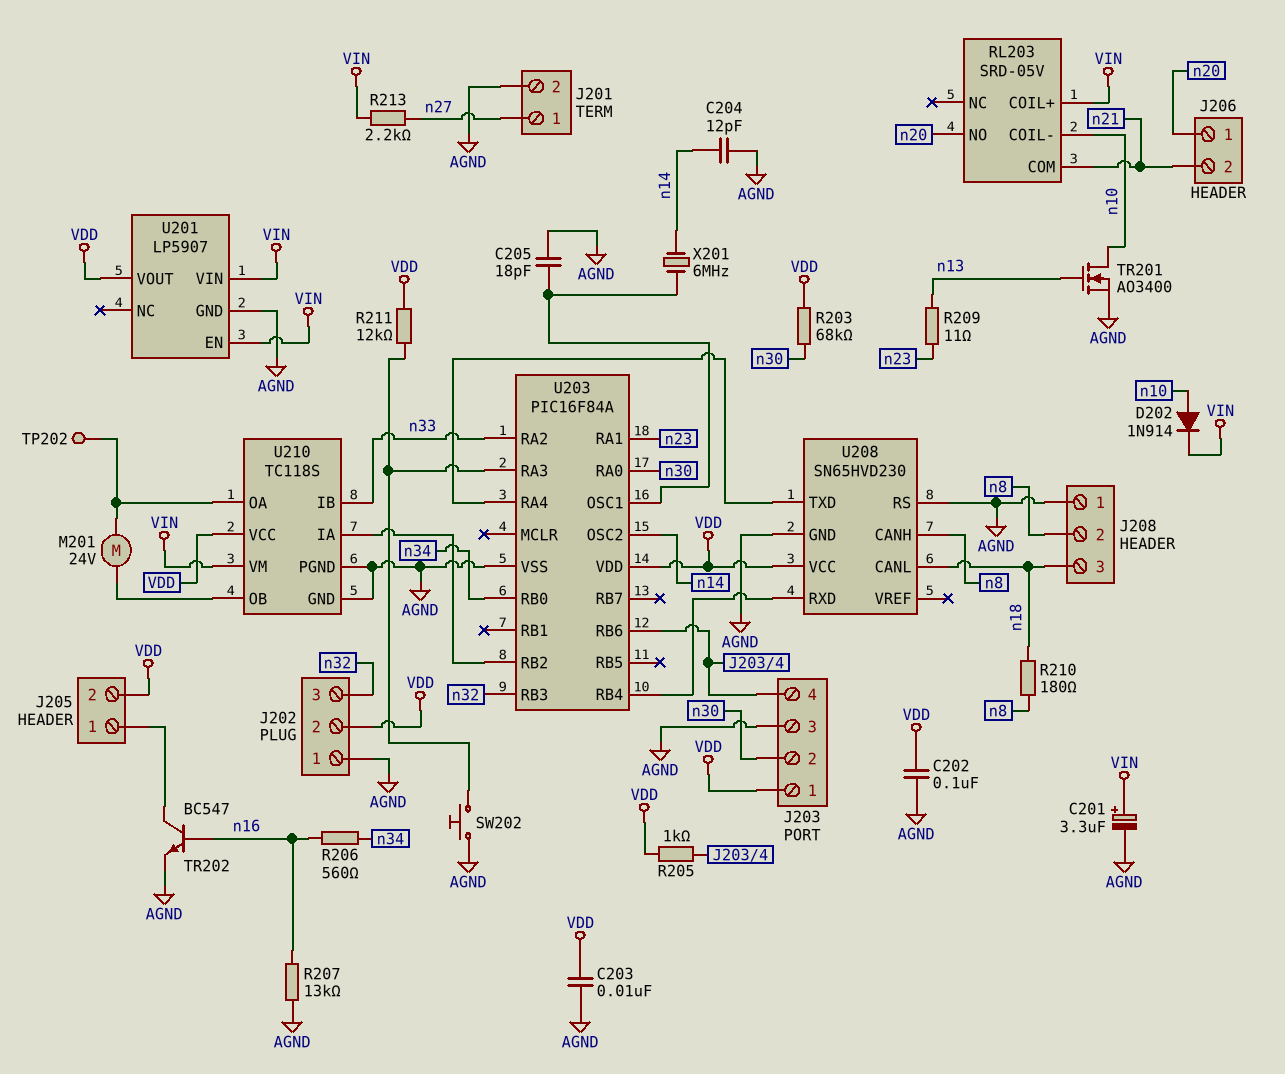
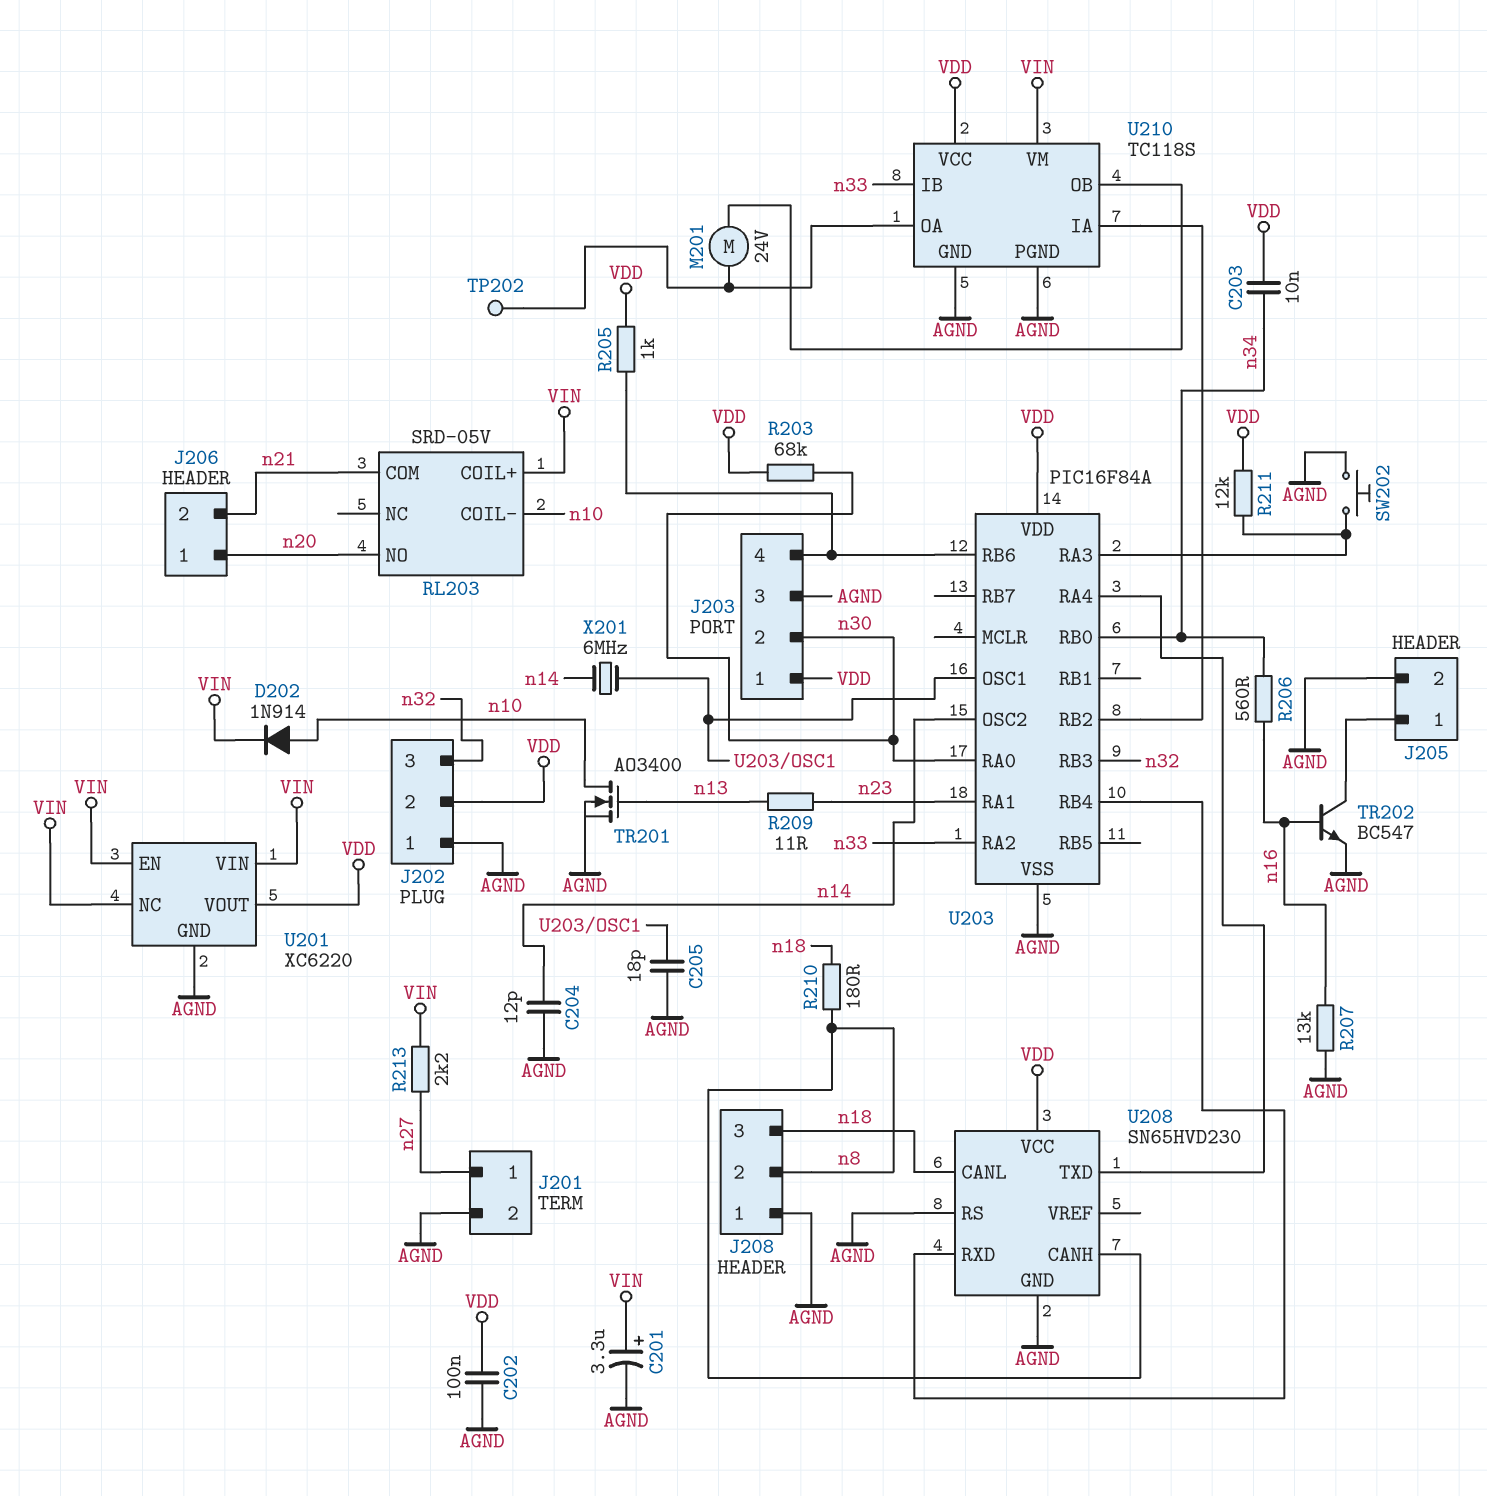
C203: 10nF (AGND, VDD) -> 10nF (VDD, n34)
J205 pin 2: VDD -> AGND
U201: LP5907 -> XC6220
U201 pin NC: none -> VIN

